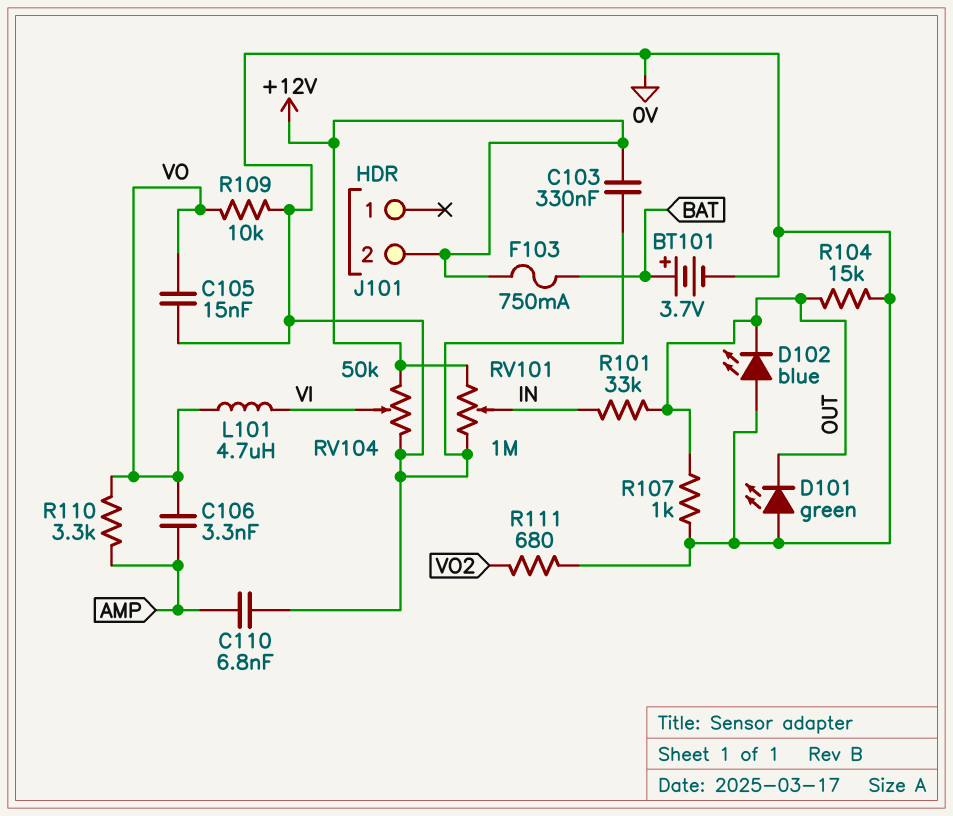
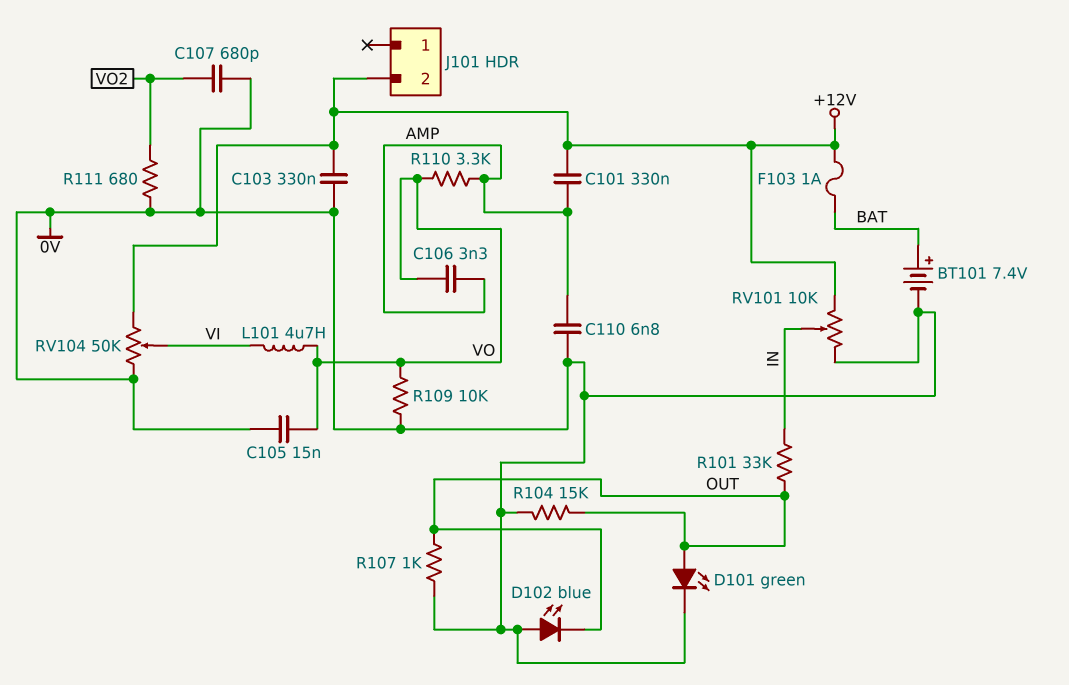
BT101: 3.7V (plus BAT, minus 0V) -> 7.4V (plus BAT, minus 0V)
C101: none -> 330nF (+12V, AMP)
C107: none -> 680pF (0V, VO2)
D101: LED green (A 0V, K OUT) -> LED green (A OUT, K 0V)
F103: 750mA (+12V, BAT) -> 1A (+12V, BAT)
RV101: 1M (+12V, 0V, wiper IN) -> 10k (+12V, 0V, wiper IN)

